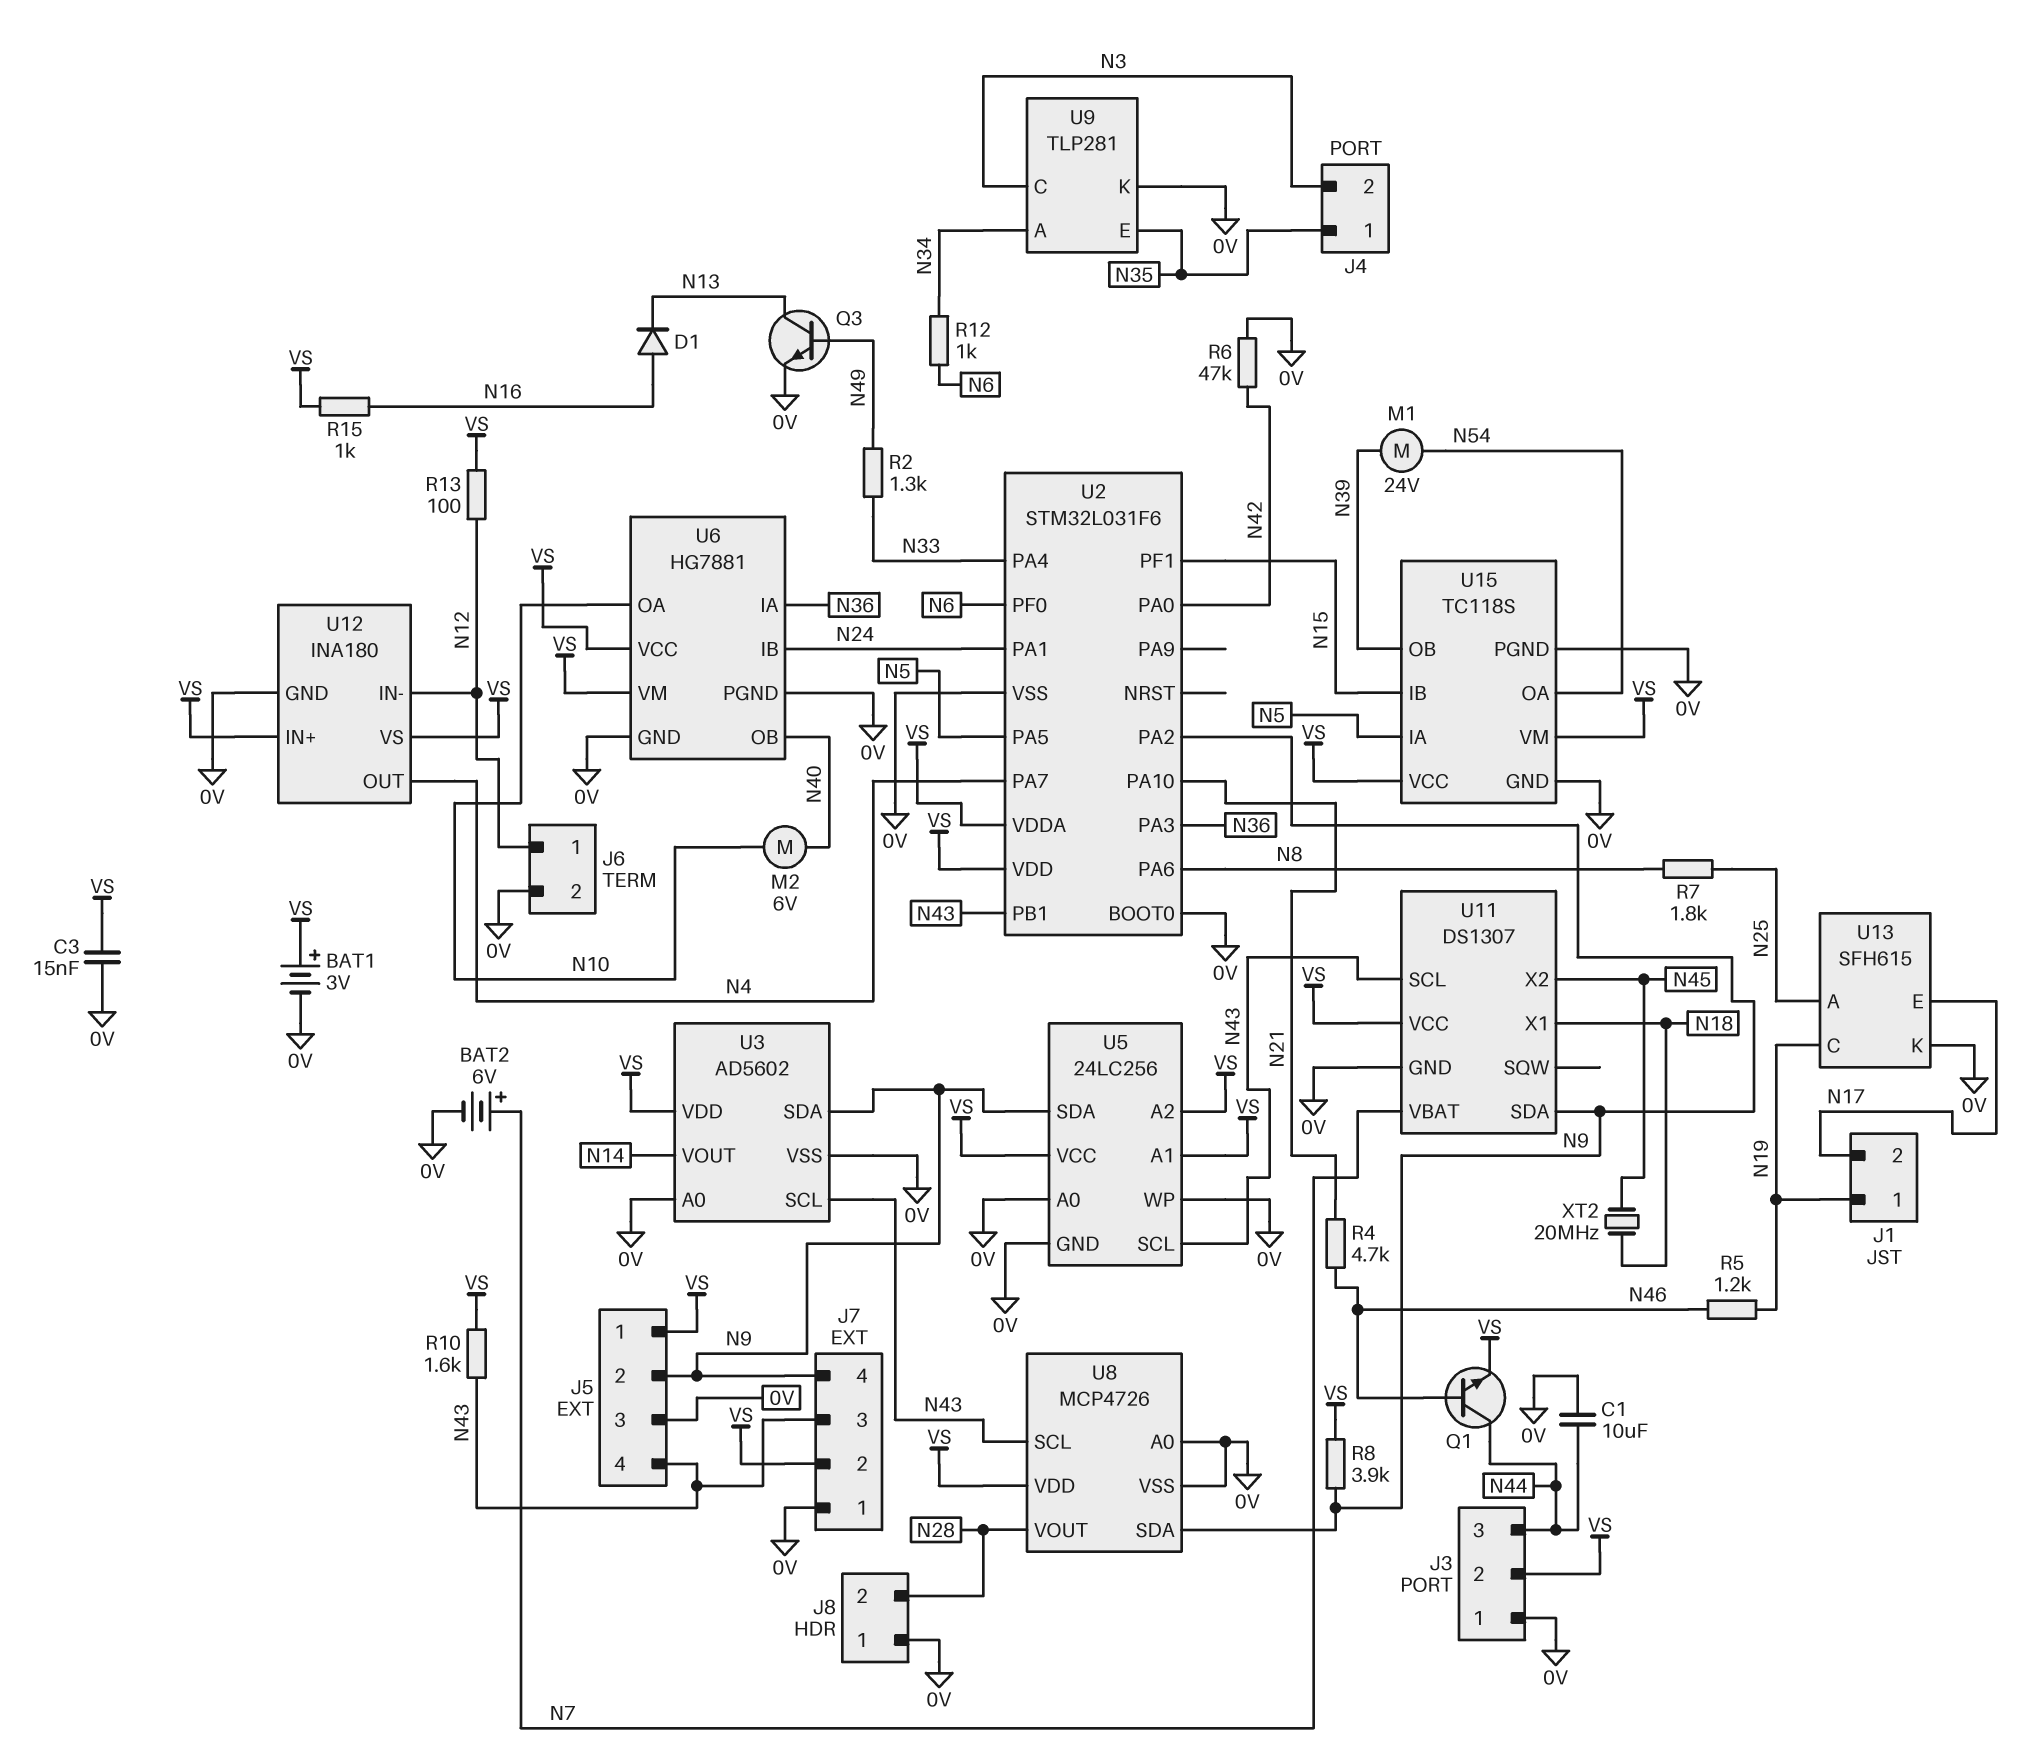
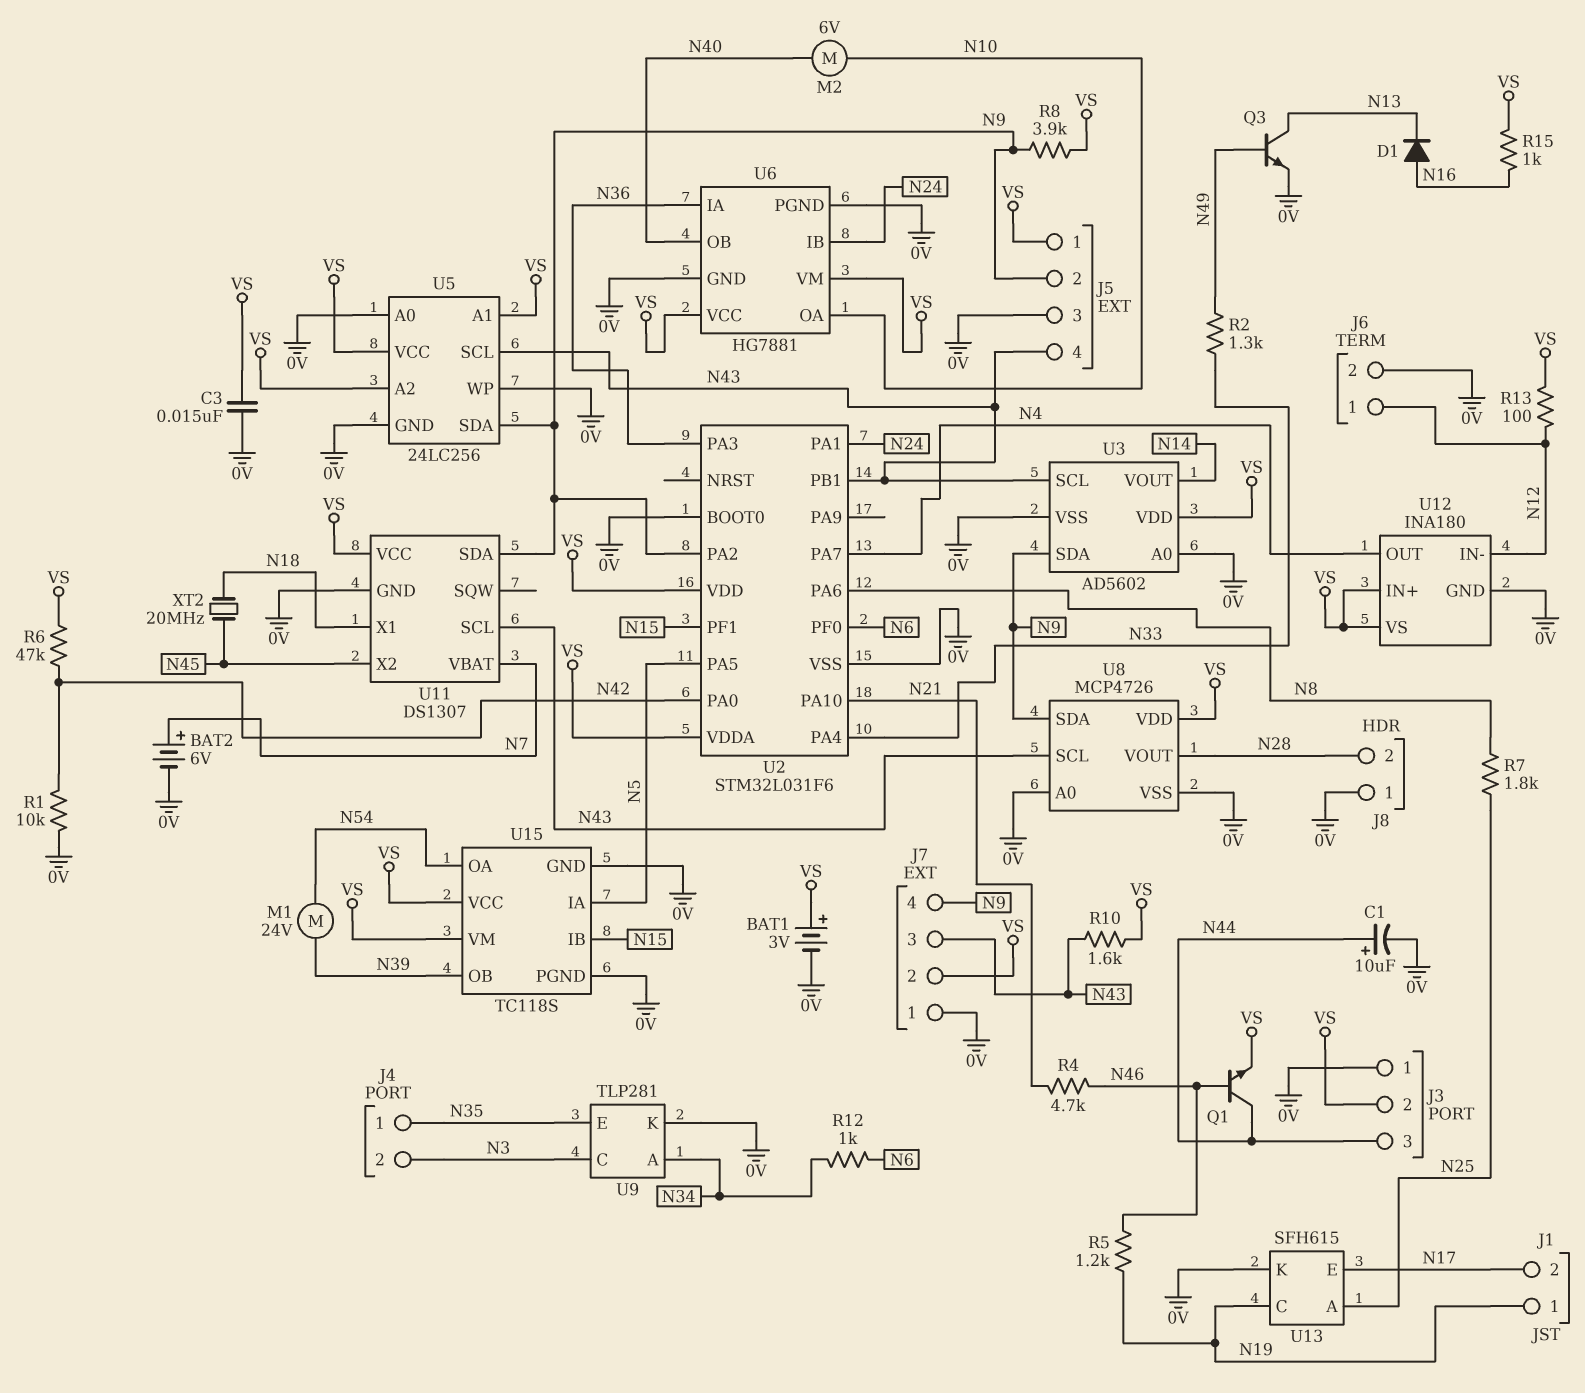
C1: 10uF (0V, N44) -> 10uF (plus N44, minus 0V)
R1: none -> 10k (0V, N42)
R6: 47k (0V, N42) -> 47k (N42, VS)

